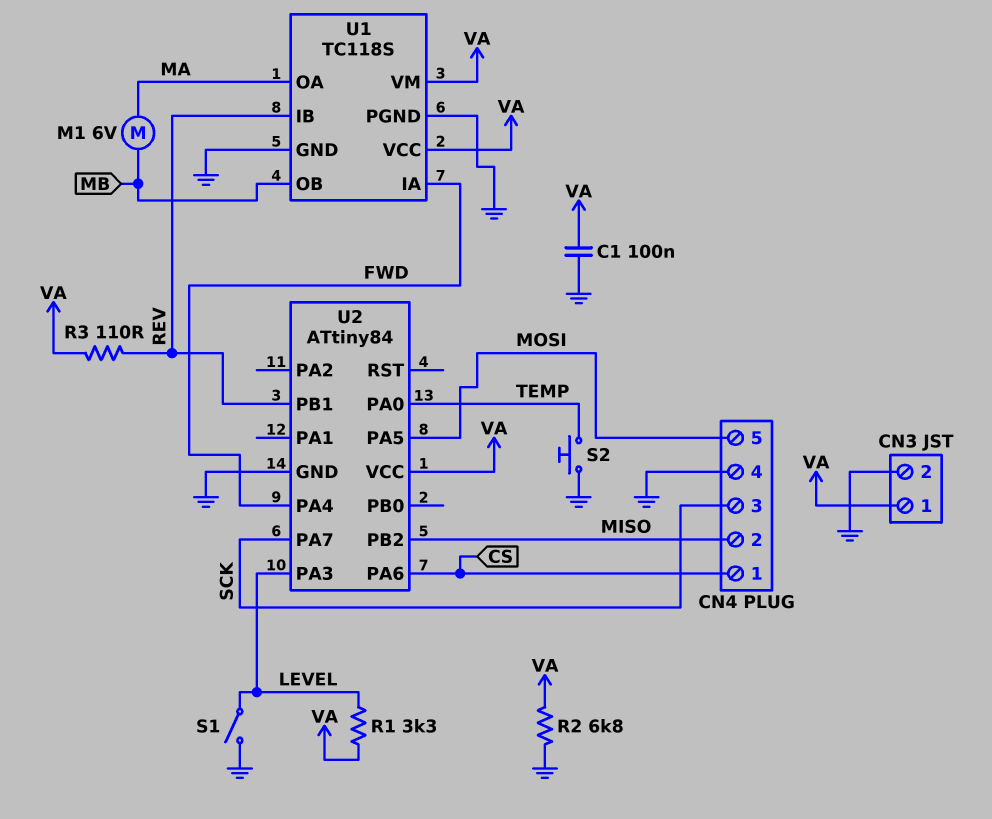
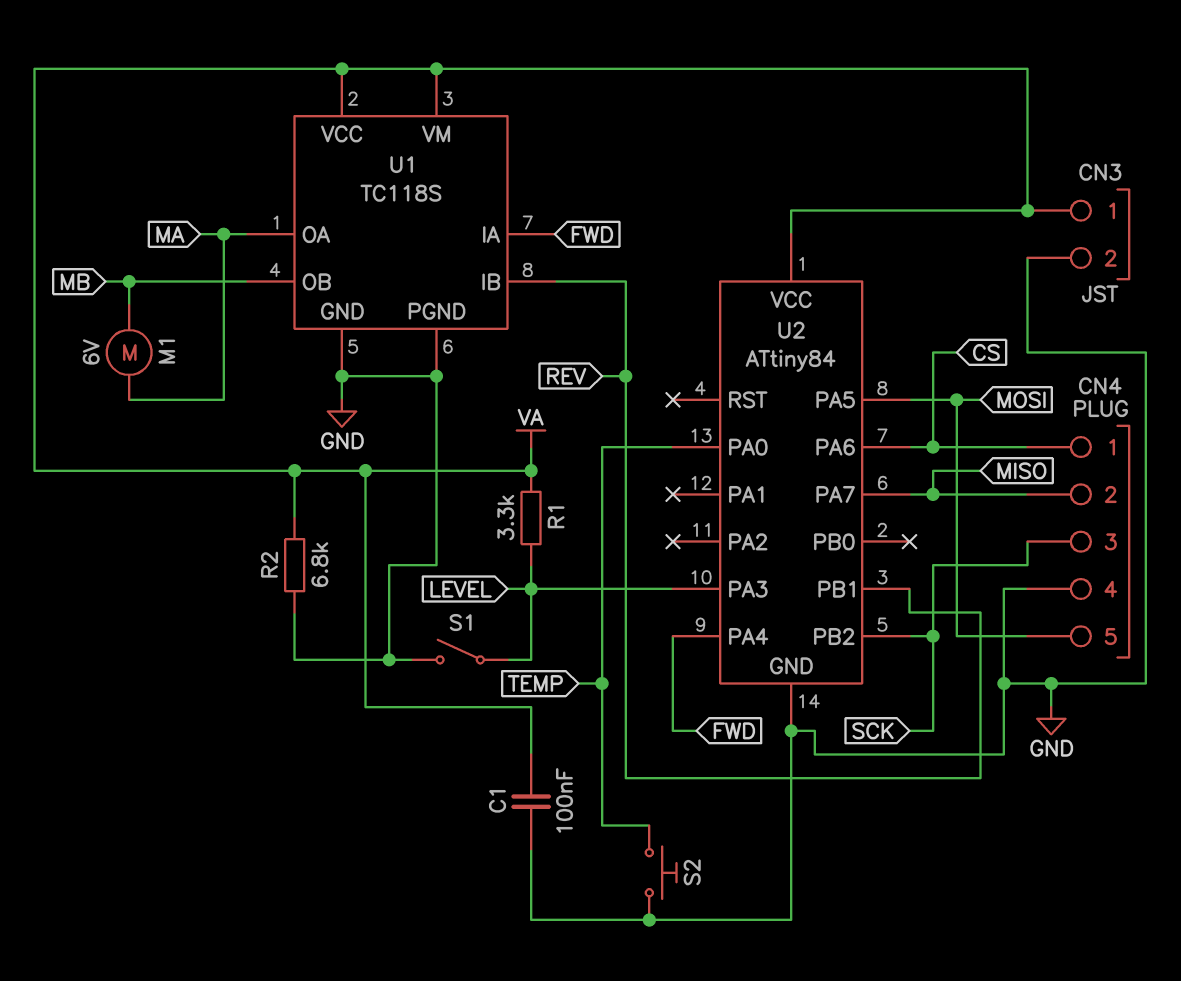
R3: 110 (REV, VA) -> none
U2 pin PA7: SCK -> MISO
U2 pin PB2: MISO -> SCK

